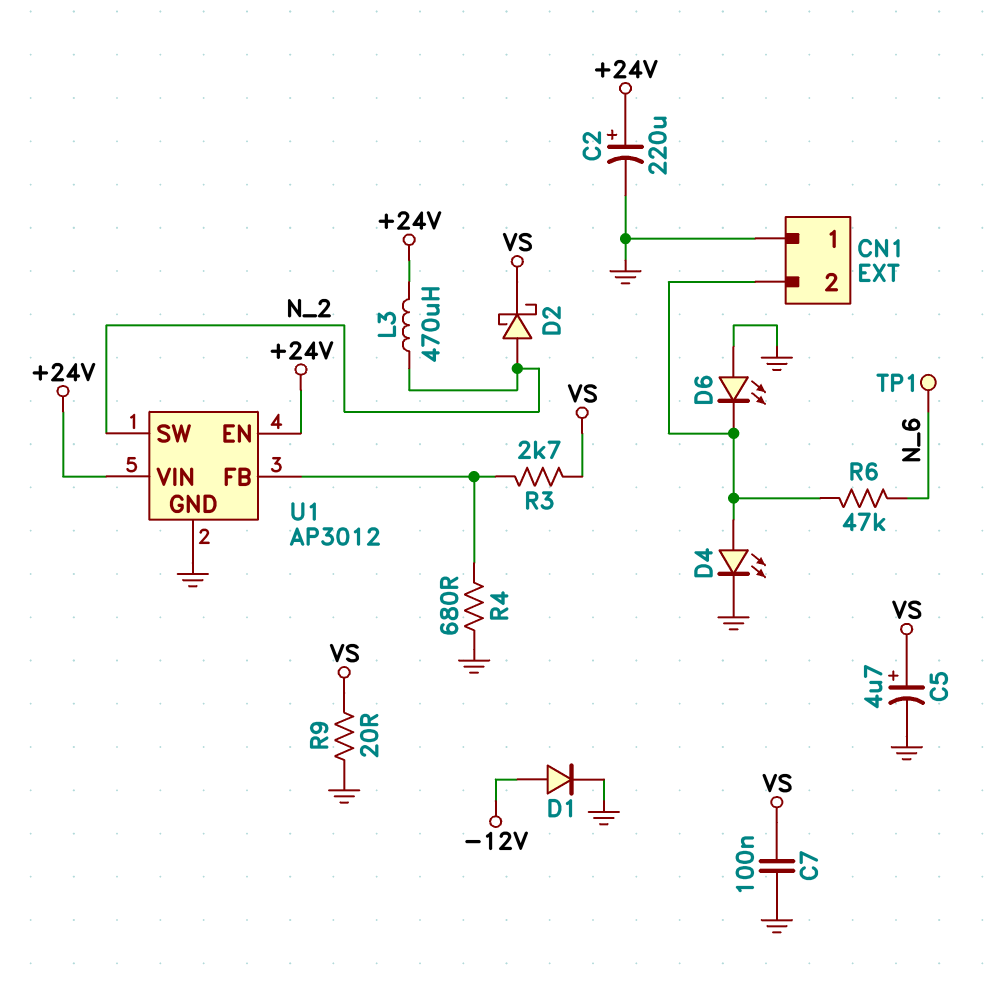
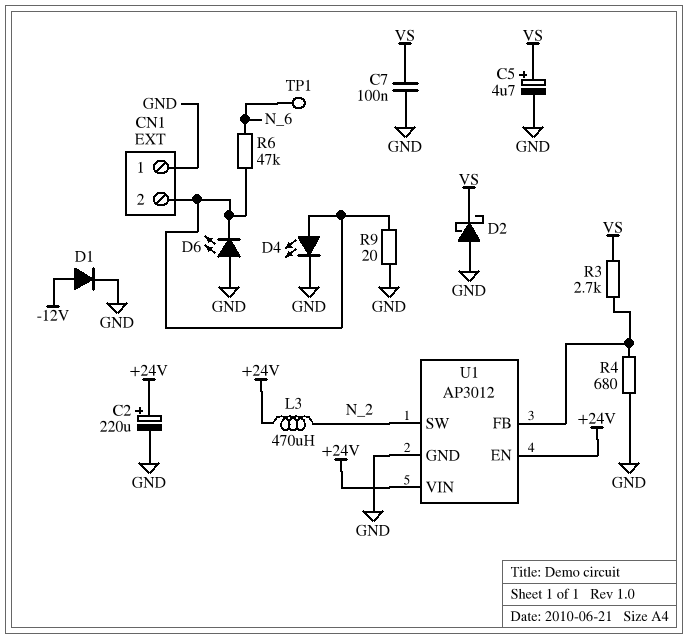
D2: schottky (A N_2, K VS) -> schottky (A GND, K VS)
R9: 20 (GND, VS) -> 20 (CN1/2, GND)

